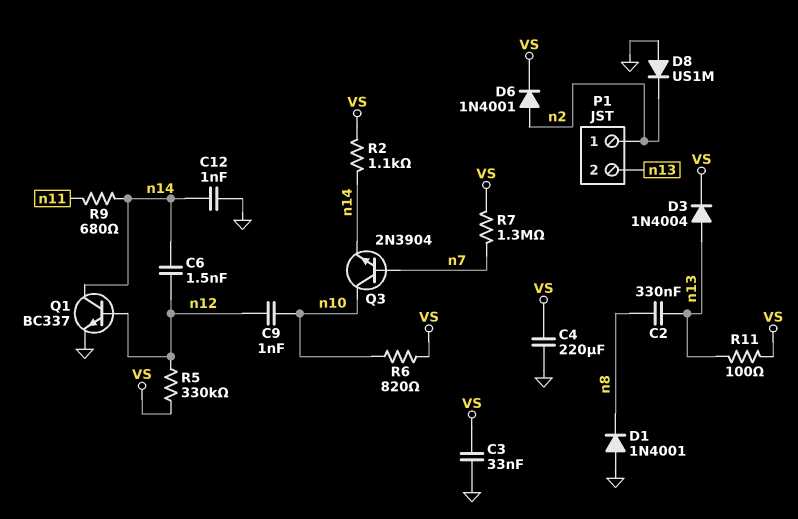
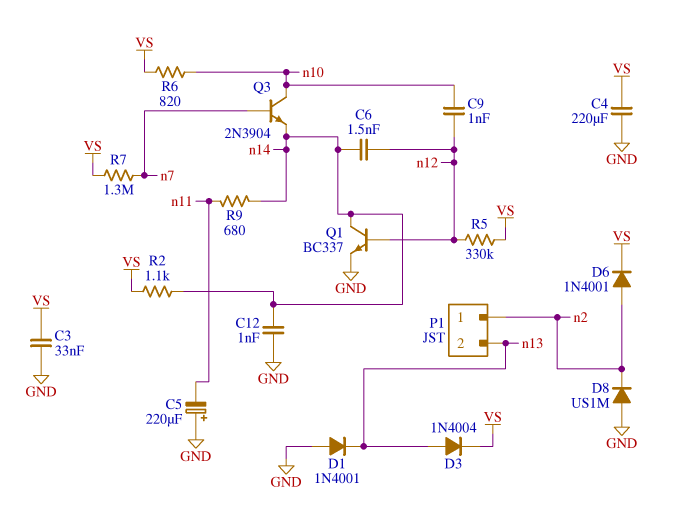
C2: 330nF (n8, n13) -> none
C5: none -> 220uF (plus GND, minus n11)
D1: diode 1N4001 (A GND, K n8) -> diode 1N4001 (A GND, K n13)
R11: 100 (VS, n13) -> none

